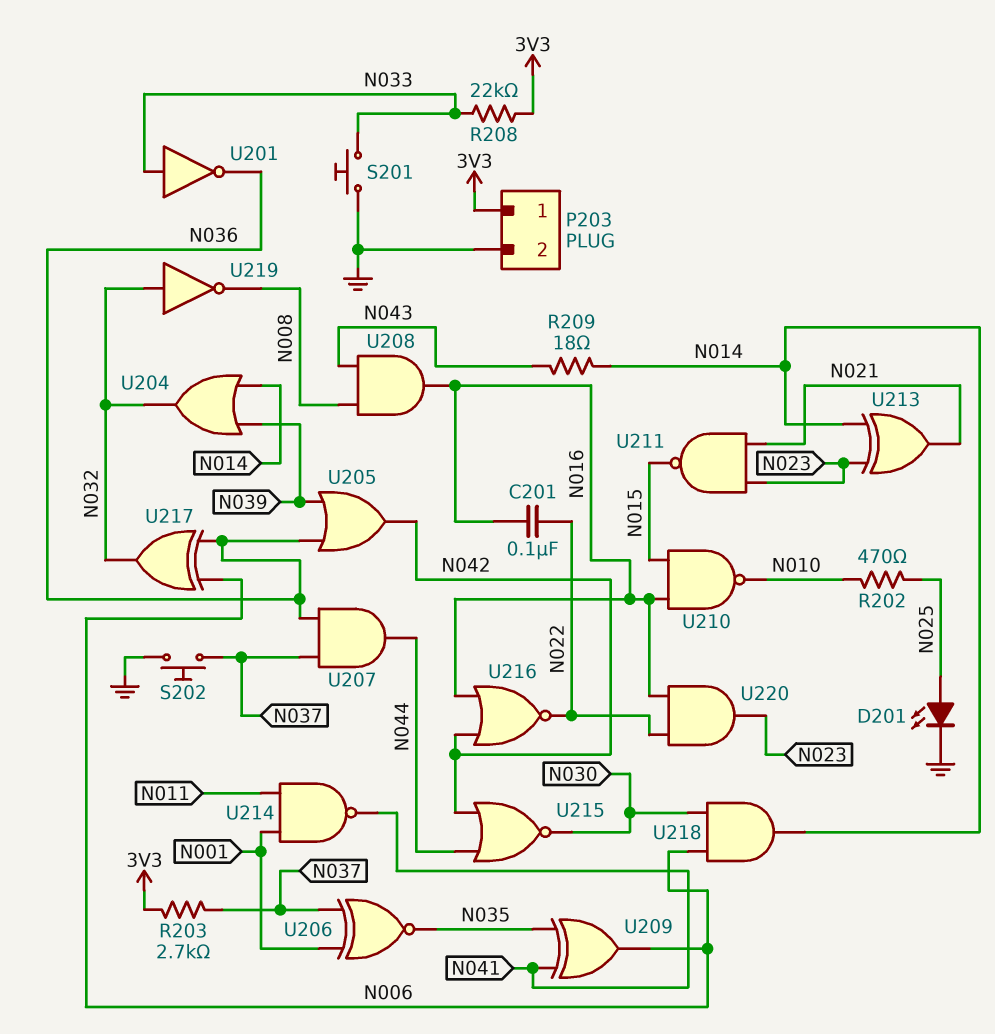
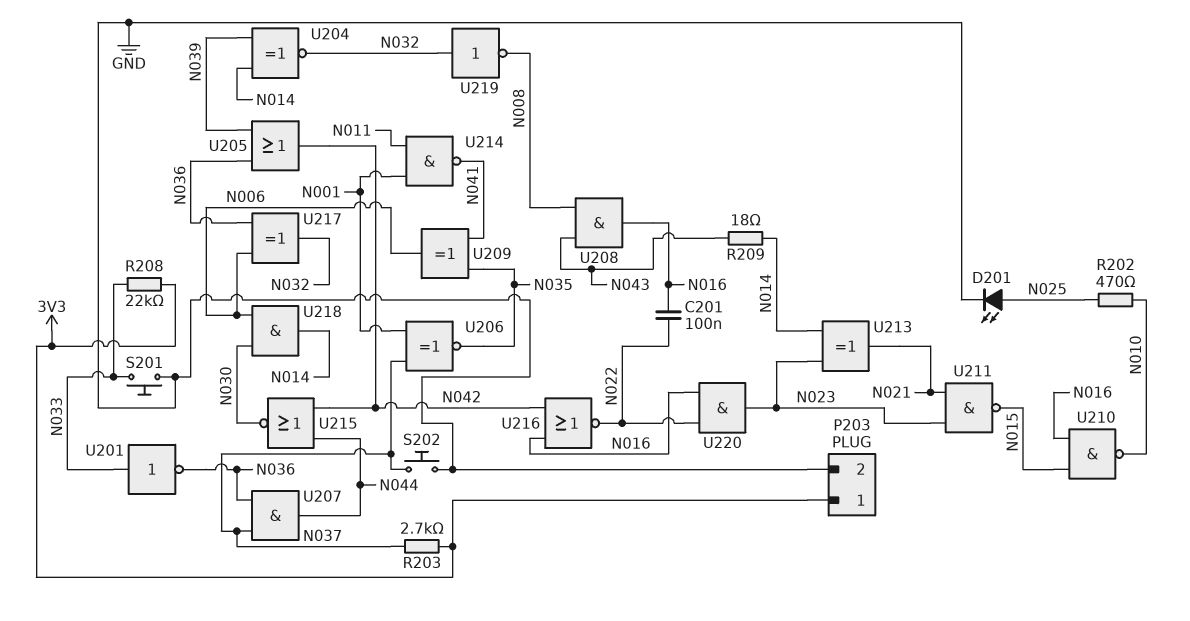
U204: OR (in N014, in N039, out N032) -> XNOR (in N014, in N039, out N032)

